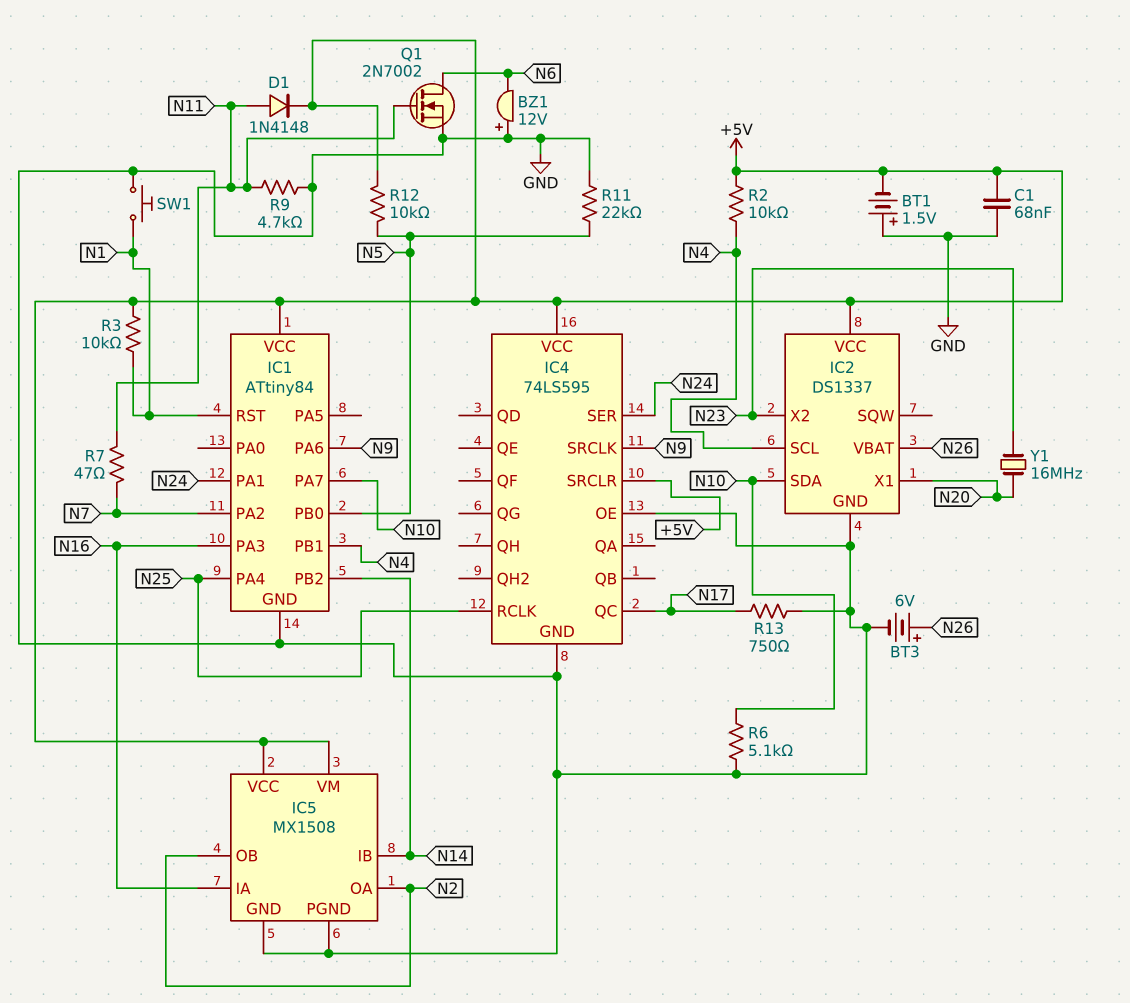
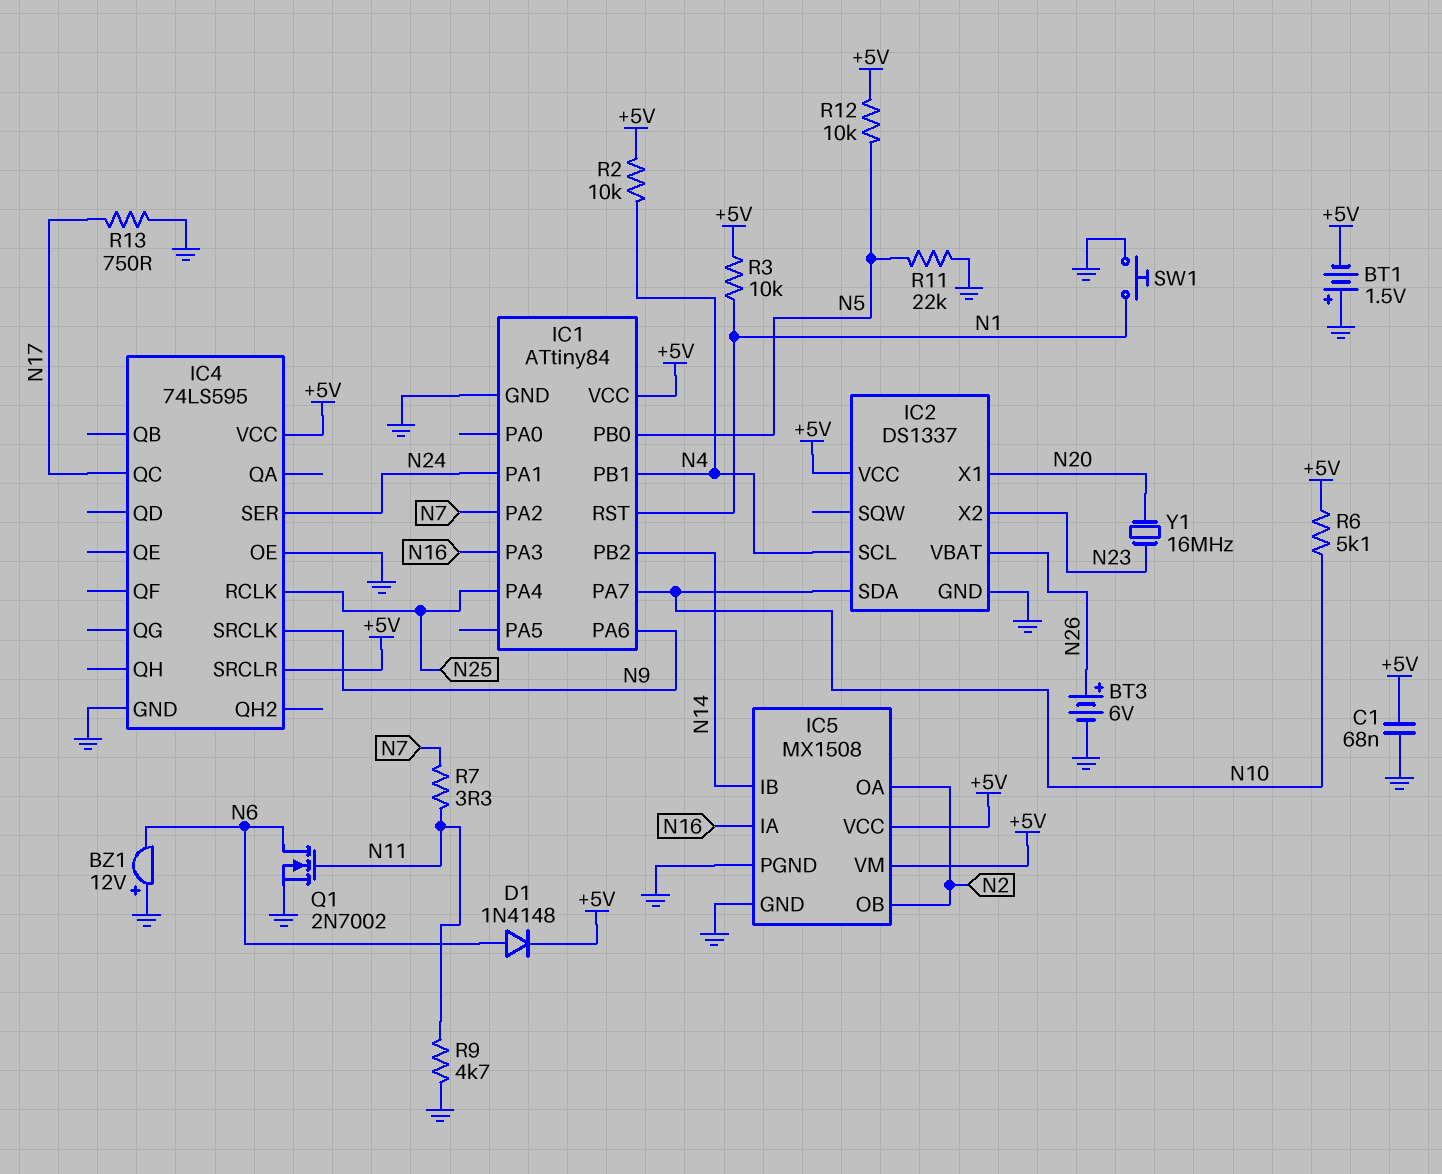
D1: diode 1N4148 (A N11, K +5V) -> diode 1N4148 (A N6, K +5V)
R6: 5.1k (GND, N10) -> 5.1k (+5V, N10)
R7: 47 (N7, N11) -> 3.3 (N7, N11)

